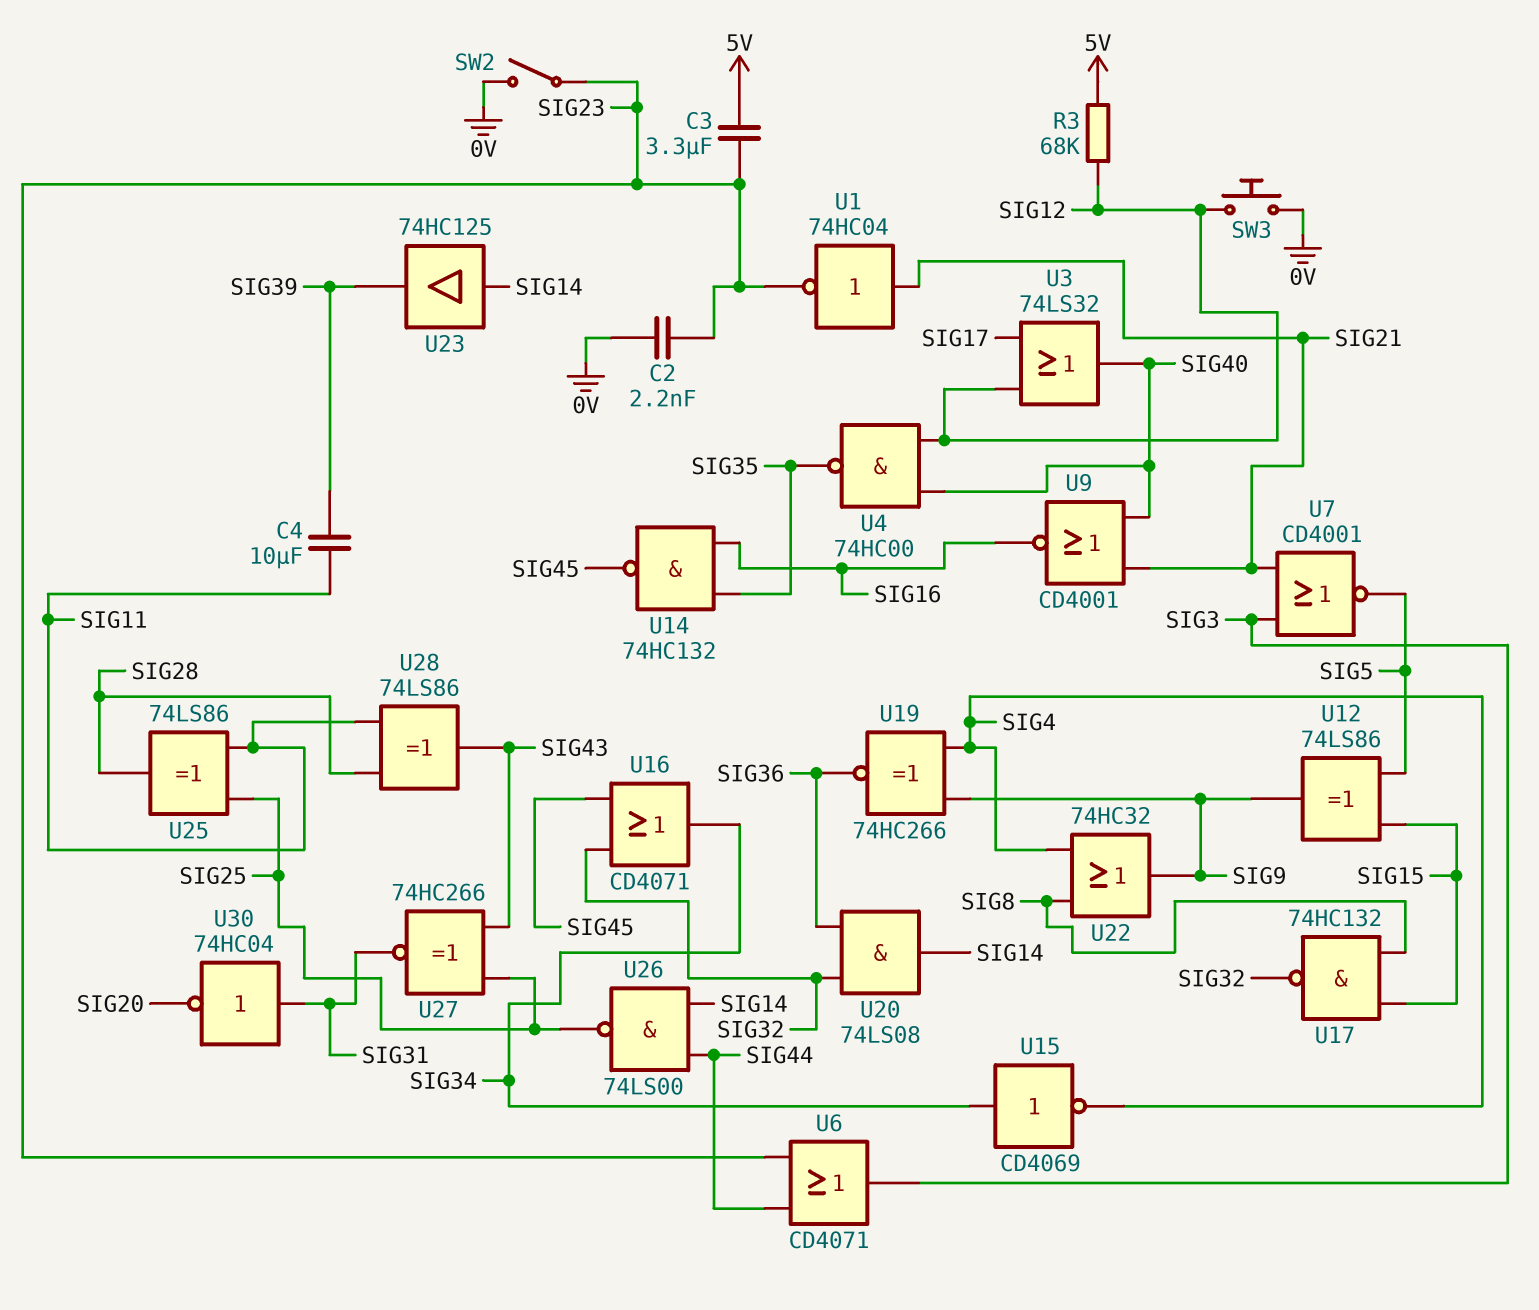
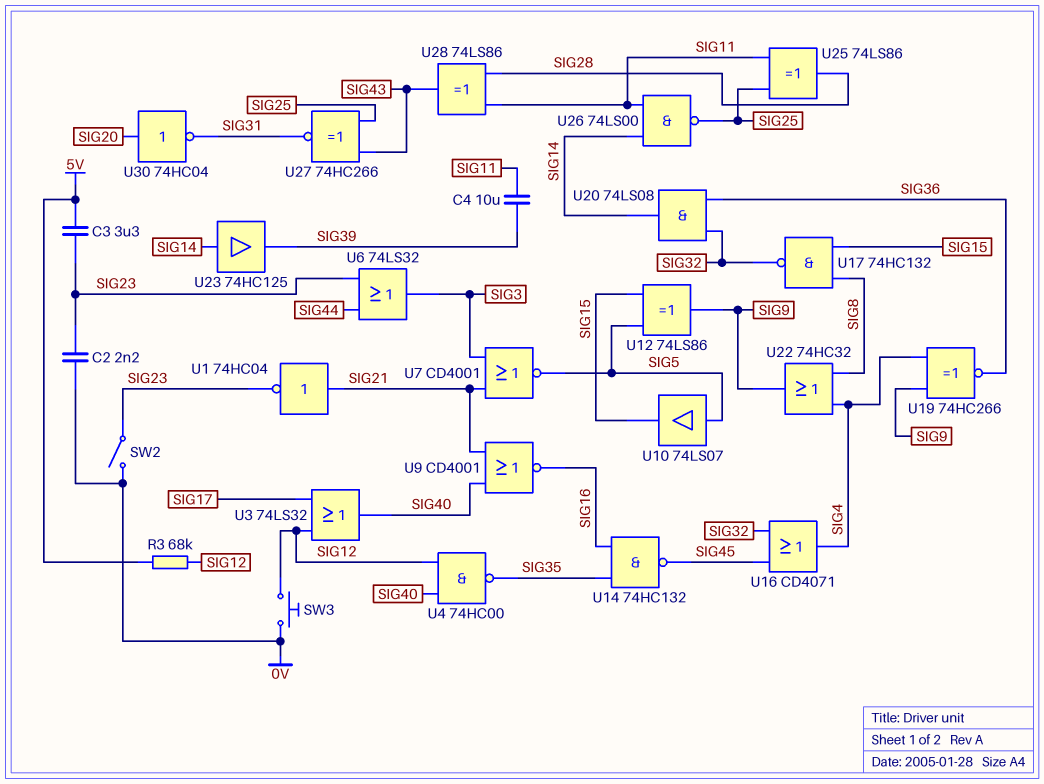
U6: OR CD4071 (in SIG23, in SIG44, out SIG3) -> OR 74LS32 (in SIG23, in SIG44, out SIG3)
U10: none -> buffer 74LS07 (in SIG5, out SIG15)
U15: NOT CD4069 (in SIG34, out SIG4) -> none
U16: OR CD4071 (in SIG32, in SIG45, out SIG34) -> OR CD4071 (in SIG32, in SIG45, out SIG4)
U26: NAND 74LS00 (in SIG14, in SIG44, out SIG25) -> NAND 74LS00 (in SIG11, in SIG14, out SIG25)
U30: NOT 74HC04 (in SIG31, out SIG20) -> NOT 74HC04 (in SIG20, out SIG31)

